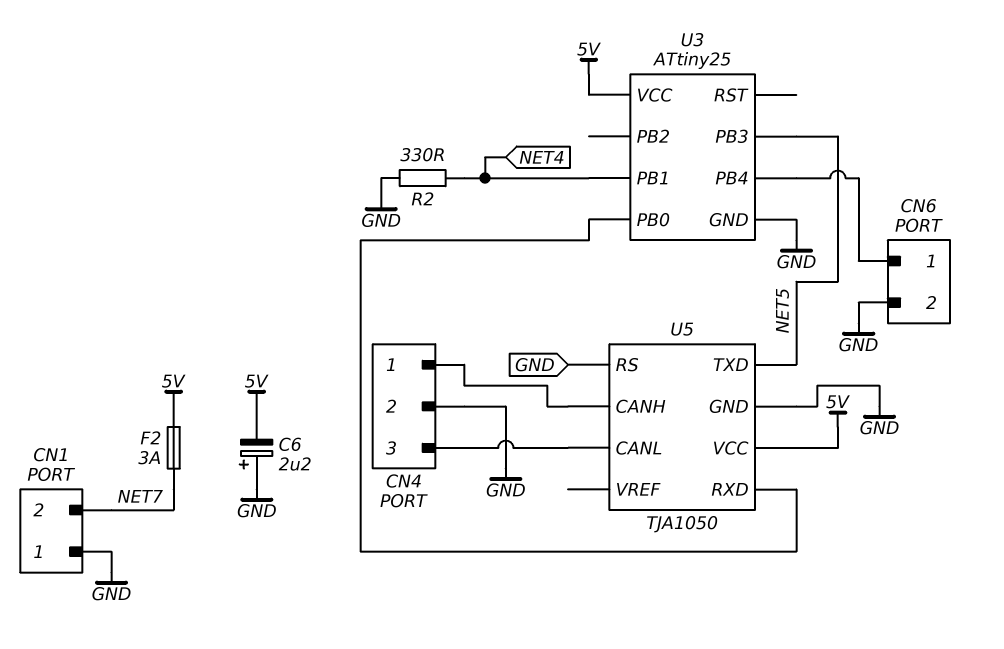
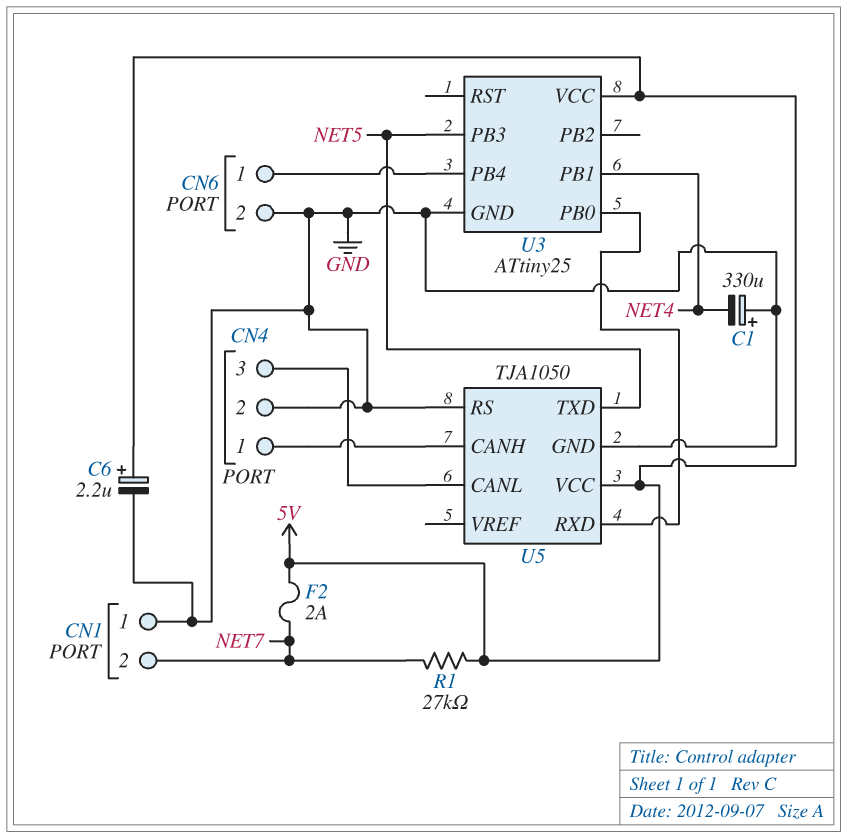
C1: none -> 330uF (plus GND, minus NET4)
C6: 2.2uF (plus GND, minus 5V) -> 2.2uF (plus 5V, minus GND)
F2: 3A (5V, NET7) -> 2A (5V, NET7)
R1: none -> 27k (5V, NET7)
R2: 330 (GND, NET4) -> none

